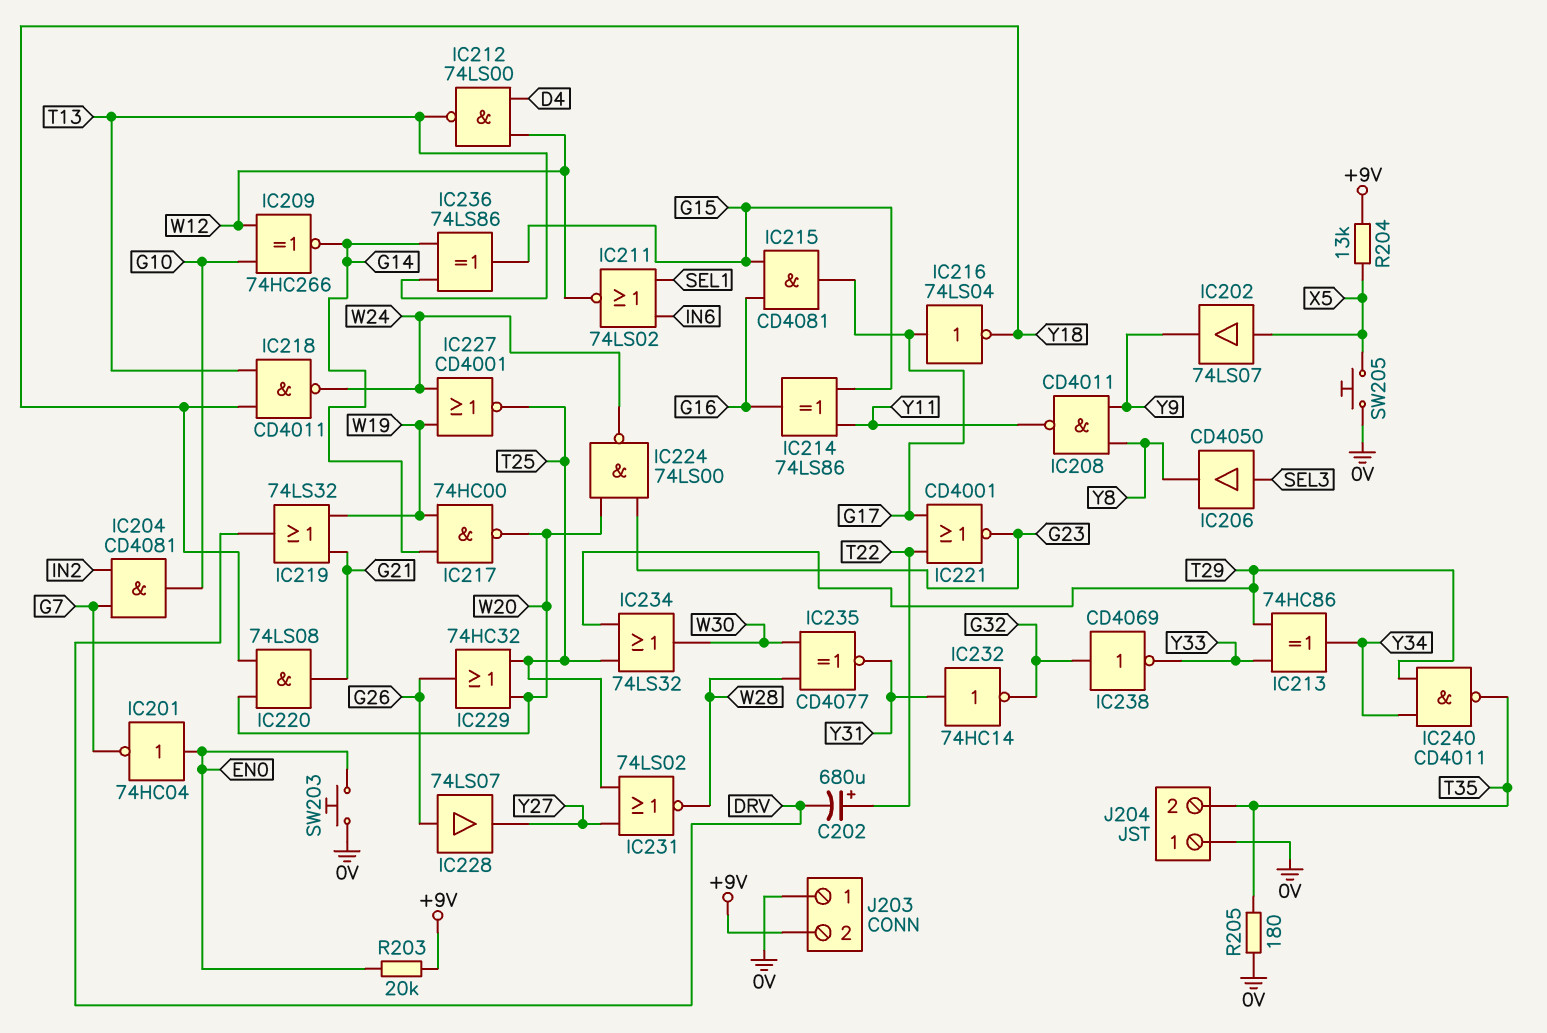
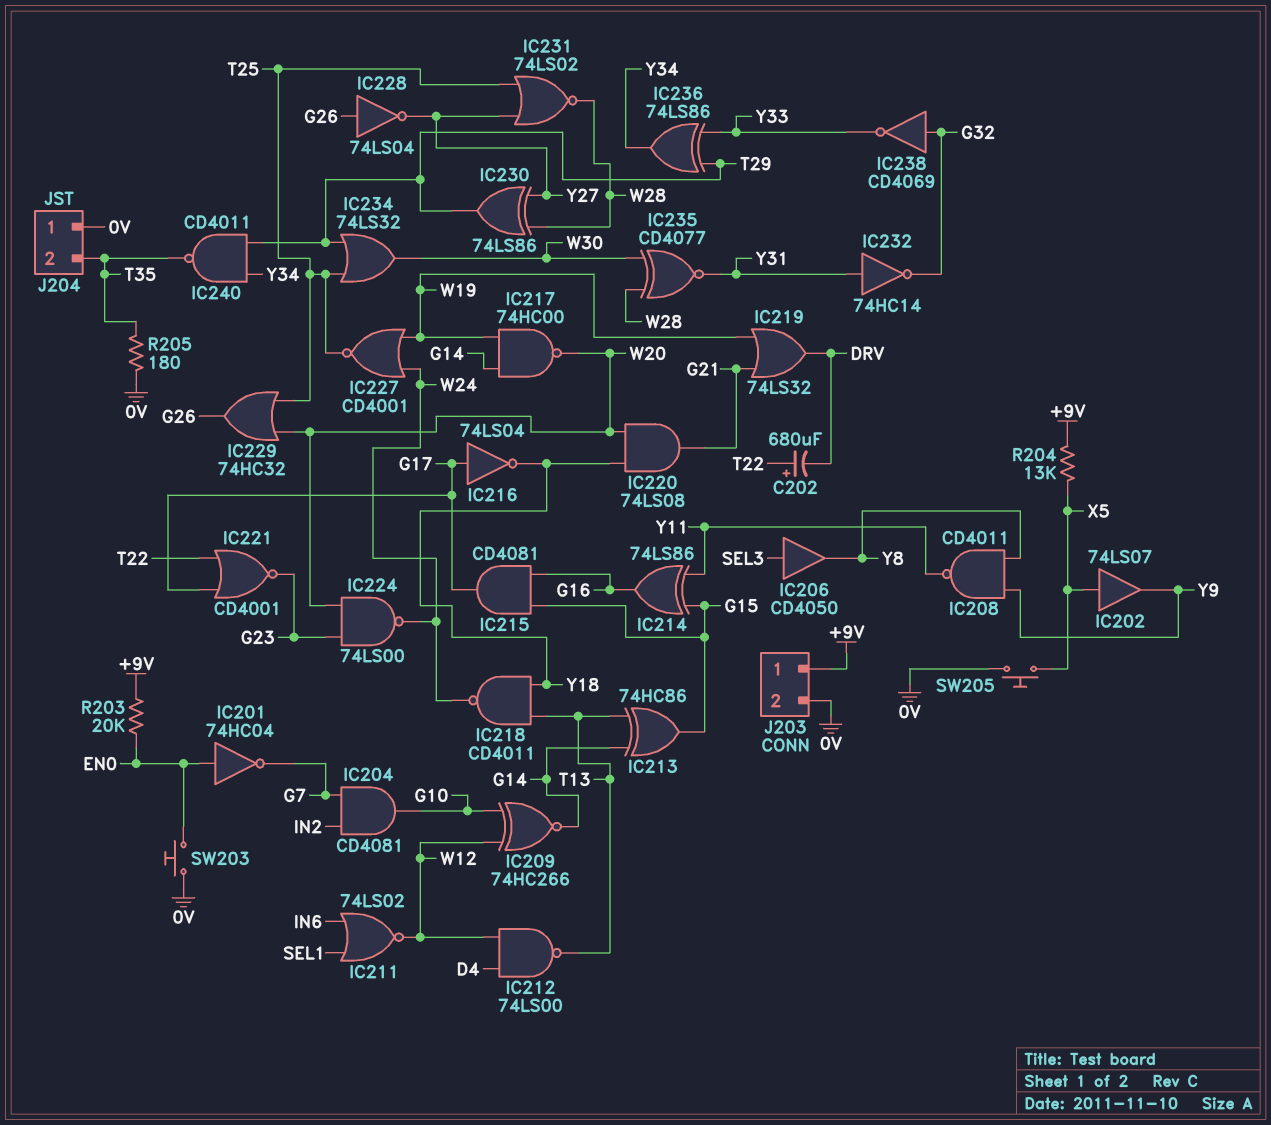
IC213: XOR 74HC86 (in T29, in Y33, out Y34) -> XOR 74HC86 (in G14, in T13, out G15)
IC228: buffer 74LS07 (in G26, out Y27) -> NOT 74LS04 (in G26, out Y27)
IC230: none -> XOR 74LS86 (in W28, in Y27, out T29)
IC236: XOR 74LS86 (in G14, in T13, out G15) -> XOR 74LS86 (in T29, in Y33, out Y34)
J203 pin 1: 0V -> +9V
J203 pin 2: +9V -> 0V

